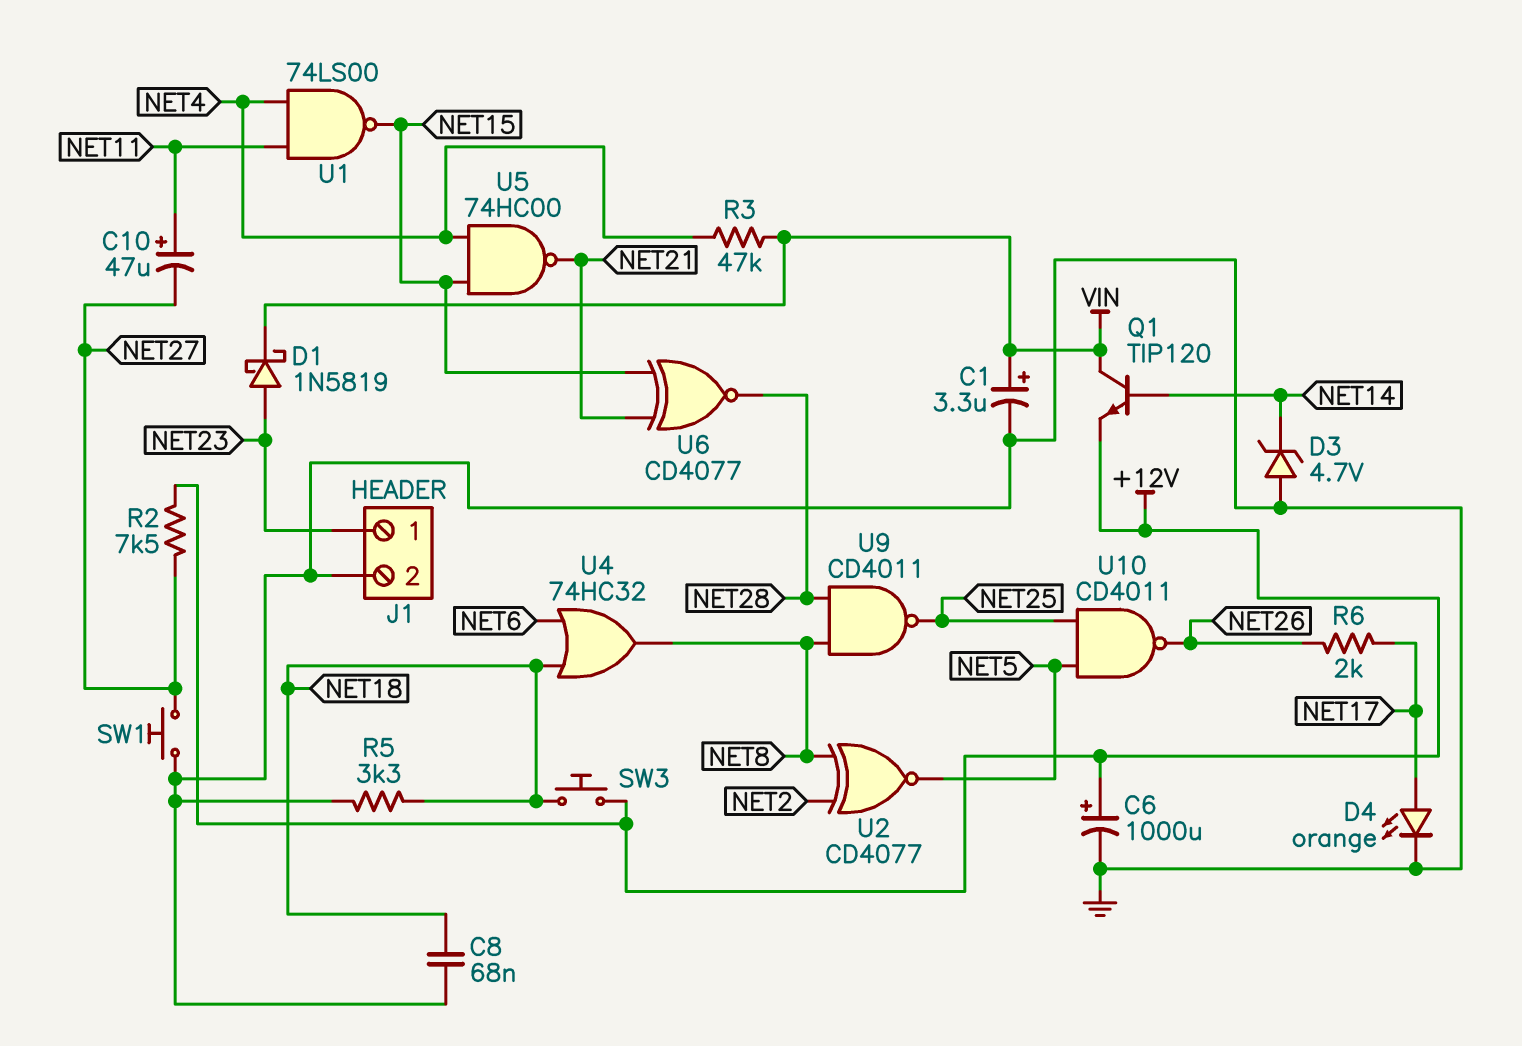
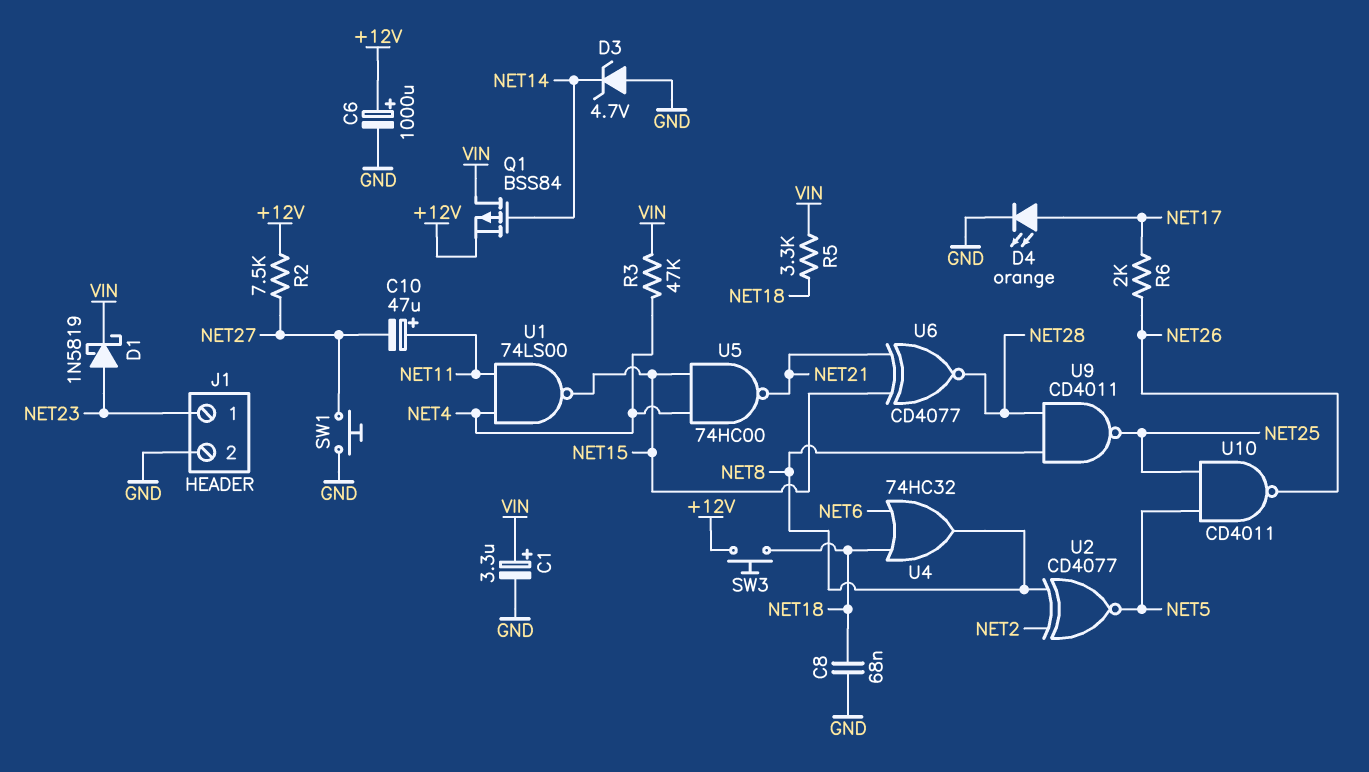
Q1: NPN TIP120 (B NET14, C VIN, E +12V) -> PMOS BSS84 (G NET14, D VIN, S +12V)
R5: 3.3k (GND, NET18) -> 3.3k (NET18, VIN)

